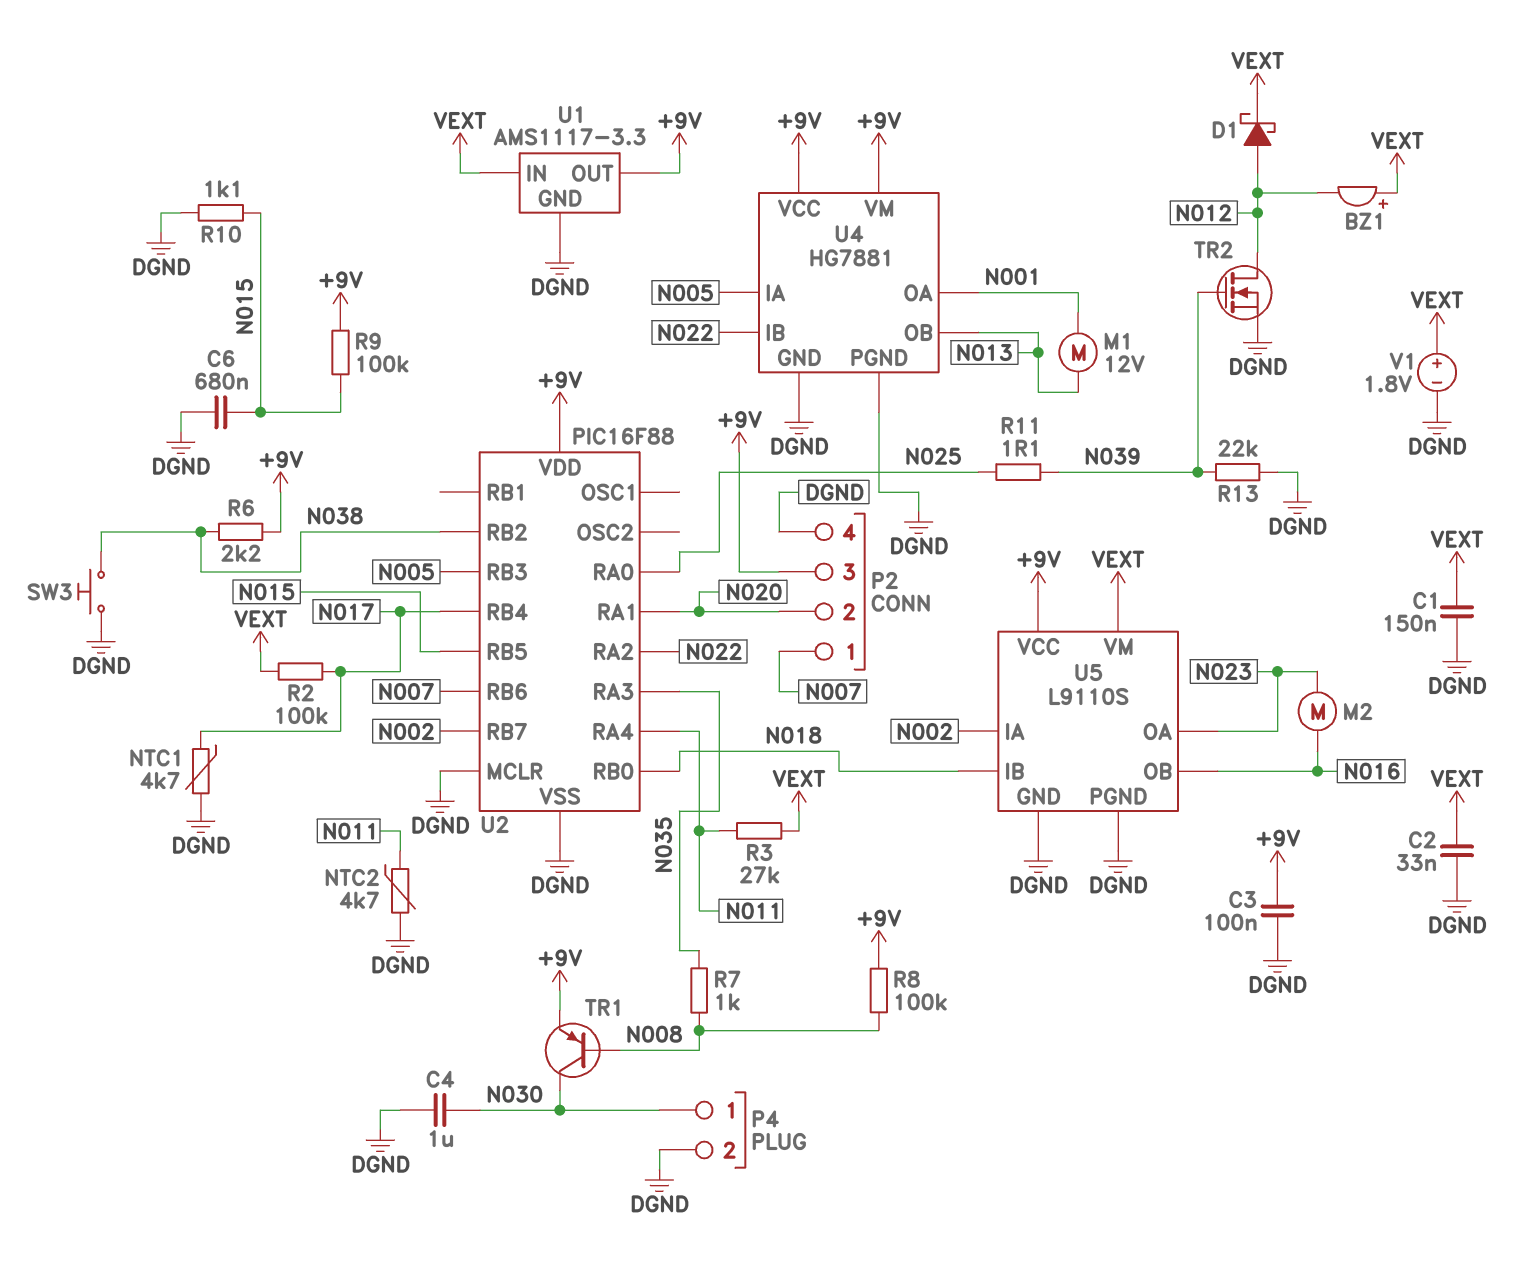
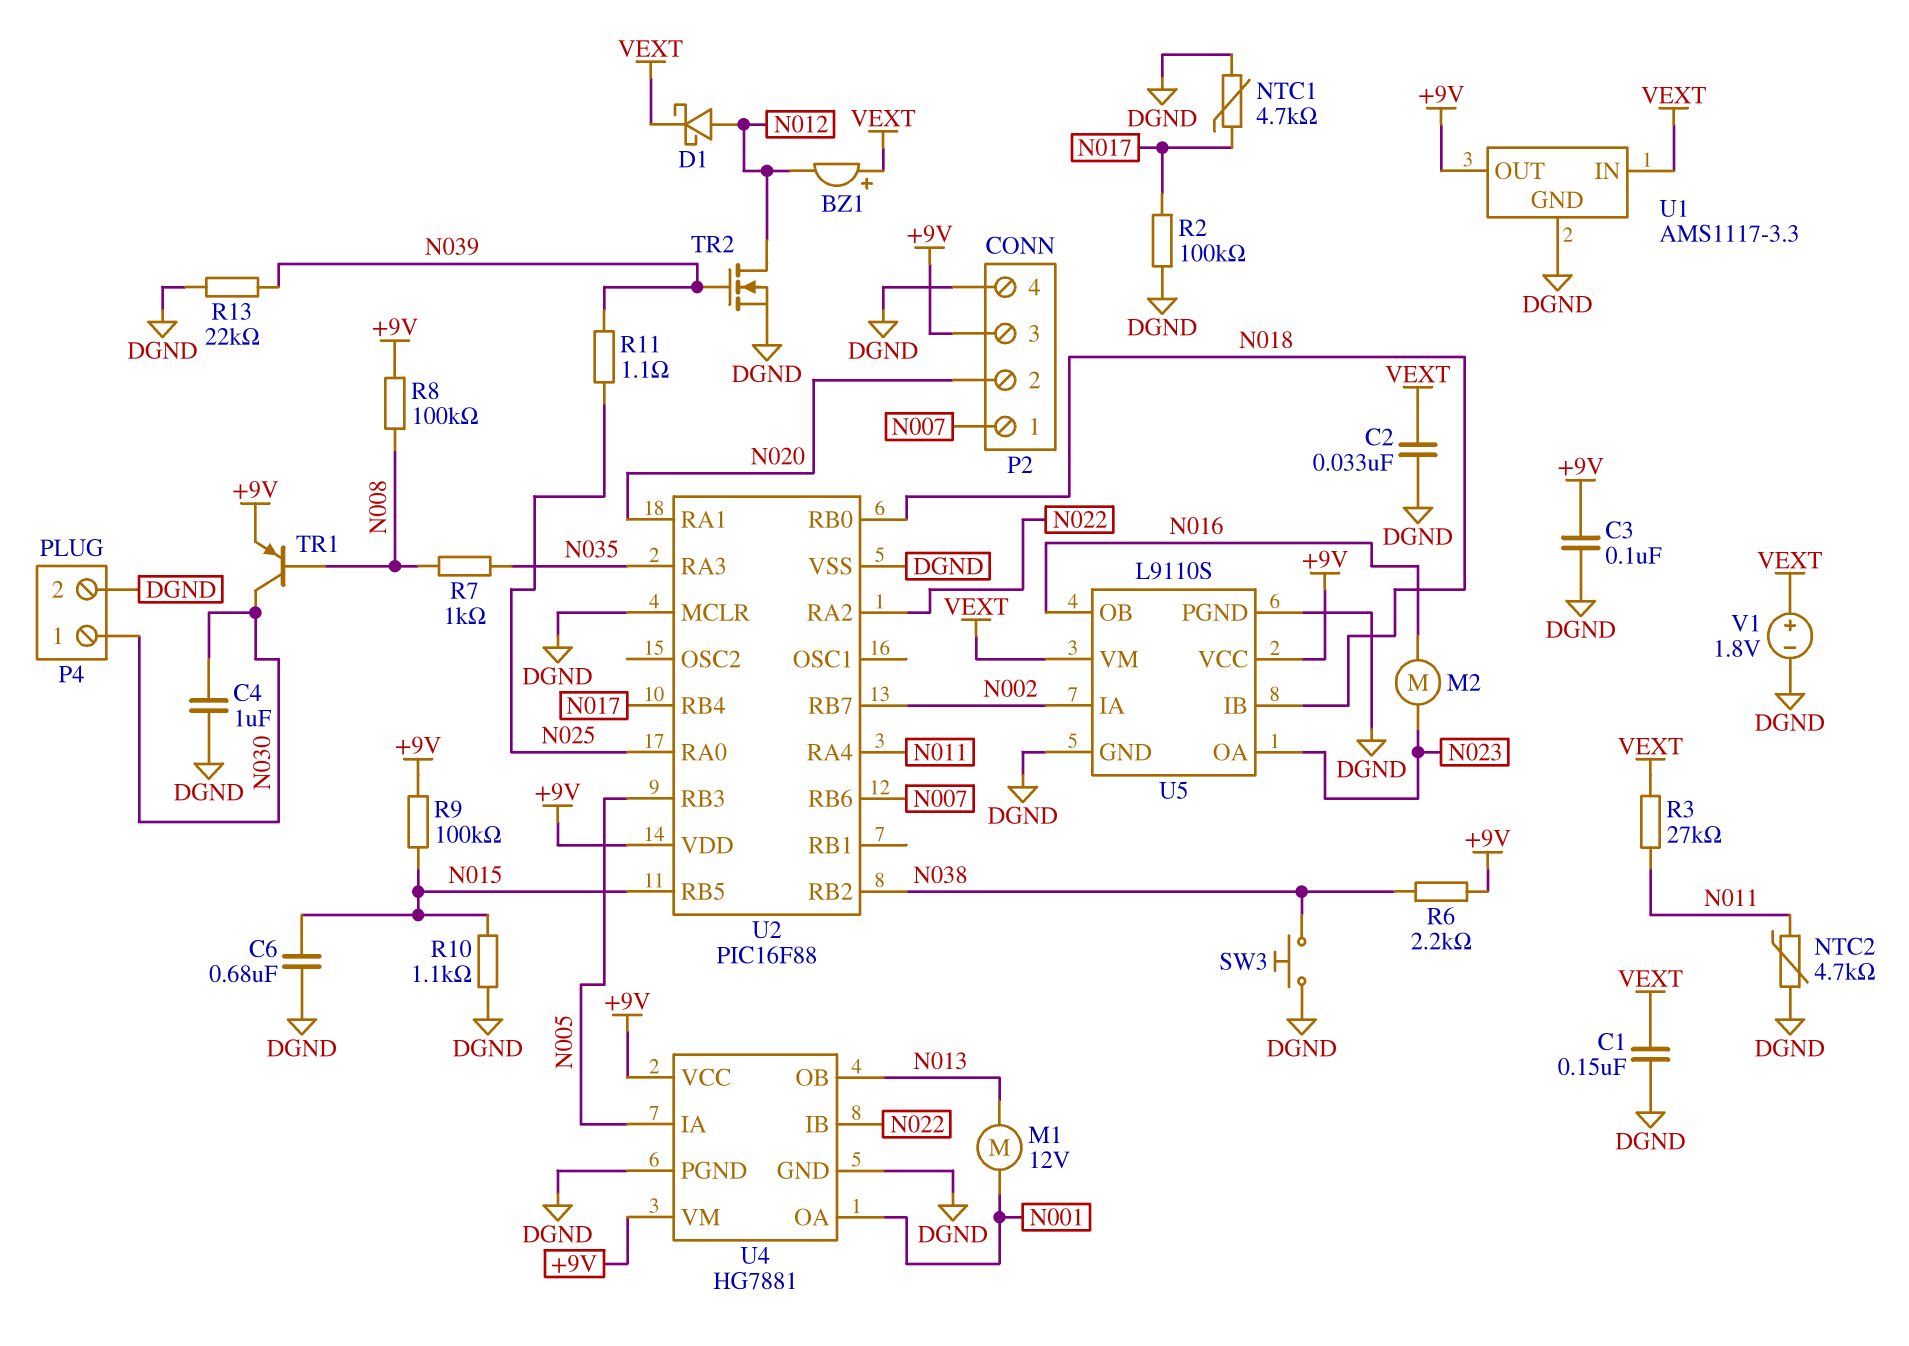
R2: 100k (N017, VEXT) -> 100k (DGND, N017)

